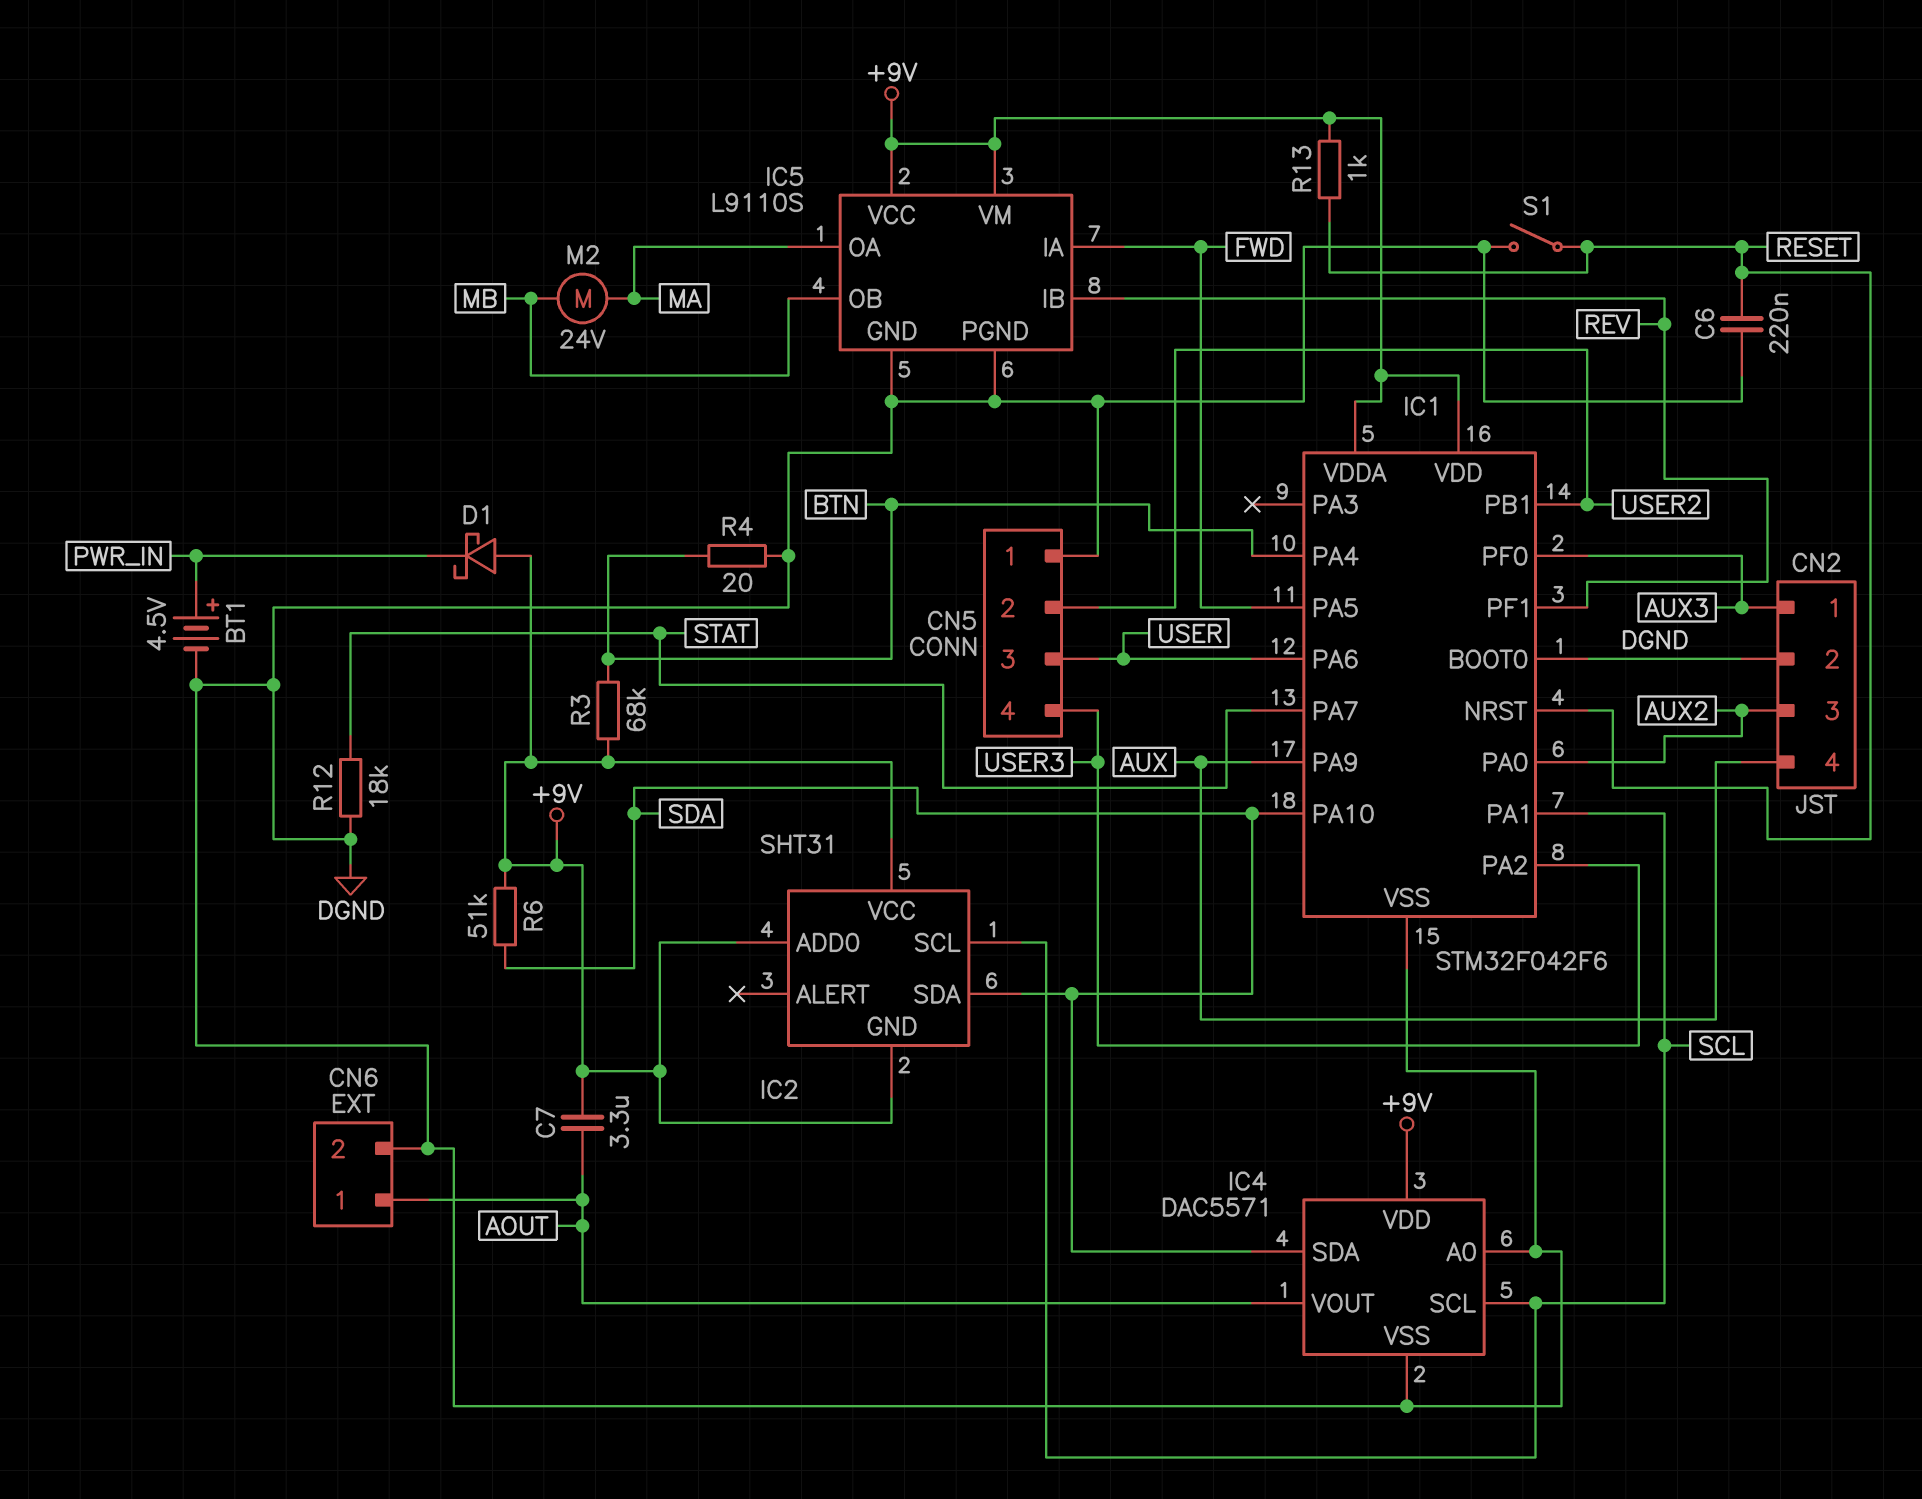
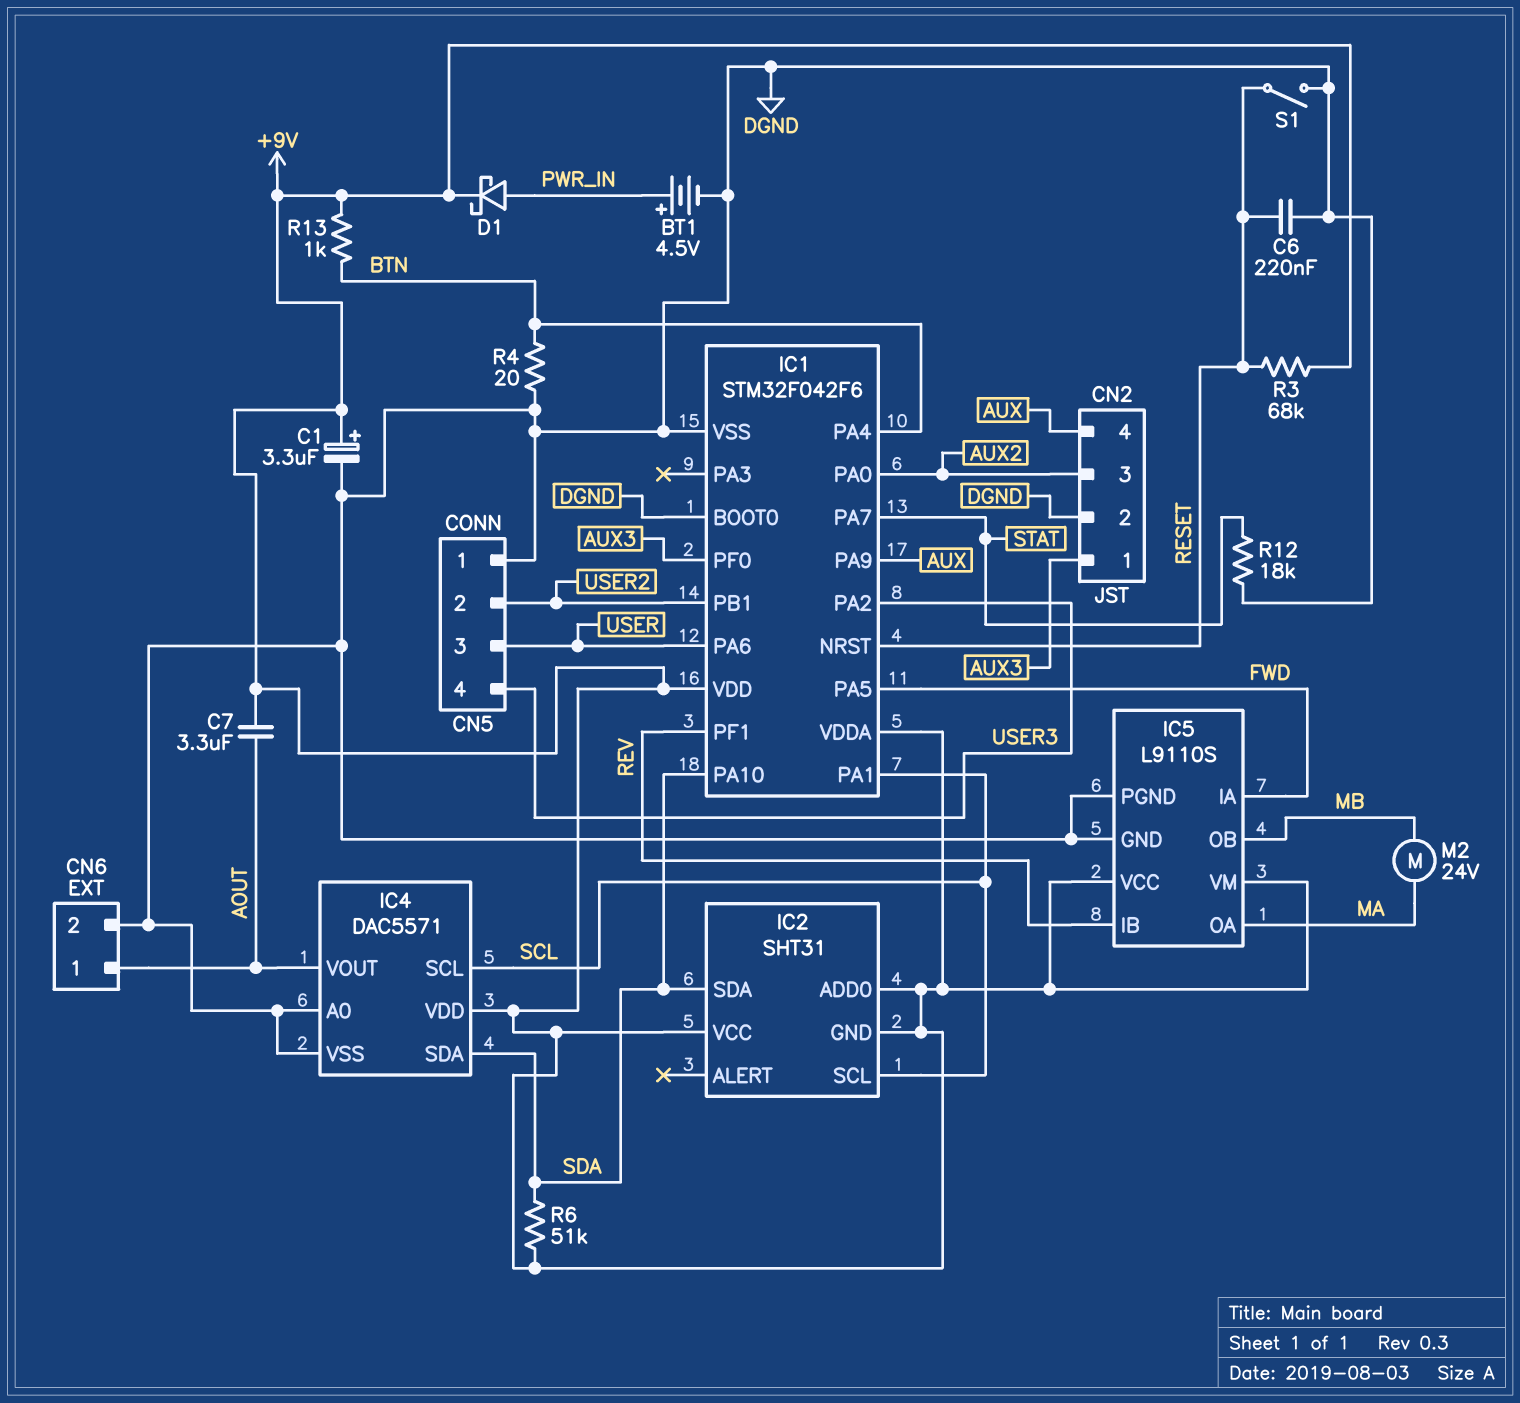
C1: none -> 3.3uF (plus +9V, minus DGND)
D1: schottky (A +9V, K PWR_IN) -> schottky (A PWR_IN, K +9V)
R3: 68k (+9V, BTN) -> 68k (+9V, RESET)
R13: 1k (+9V, RESET) -> 1k (+9V, BTN)

